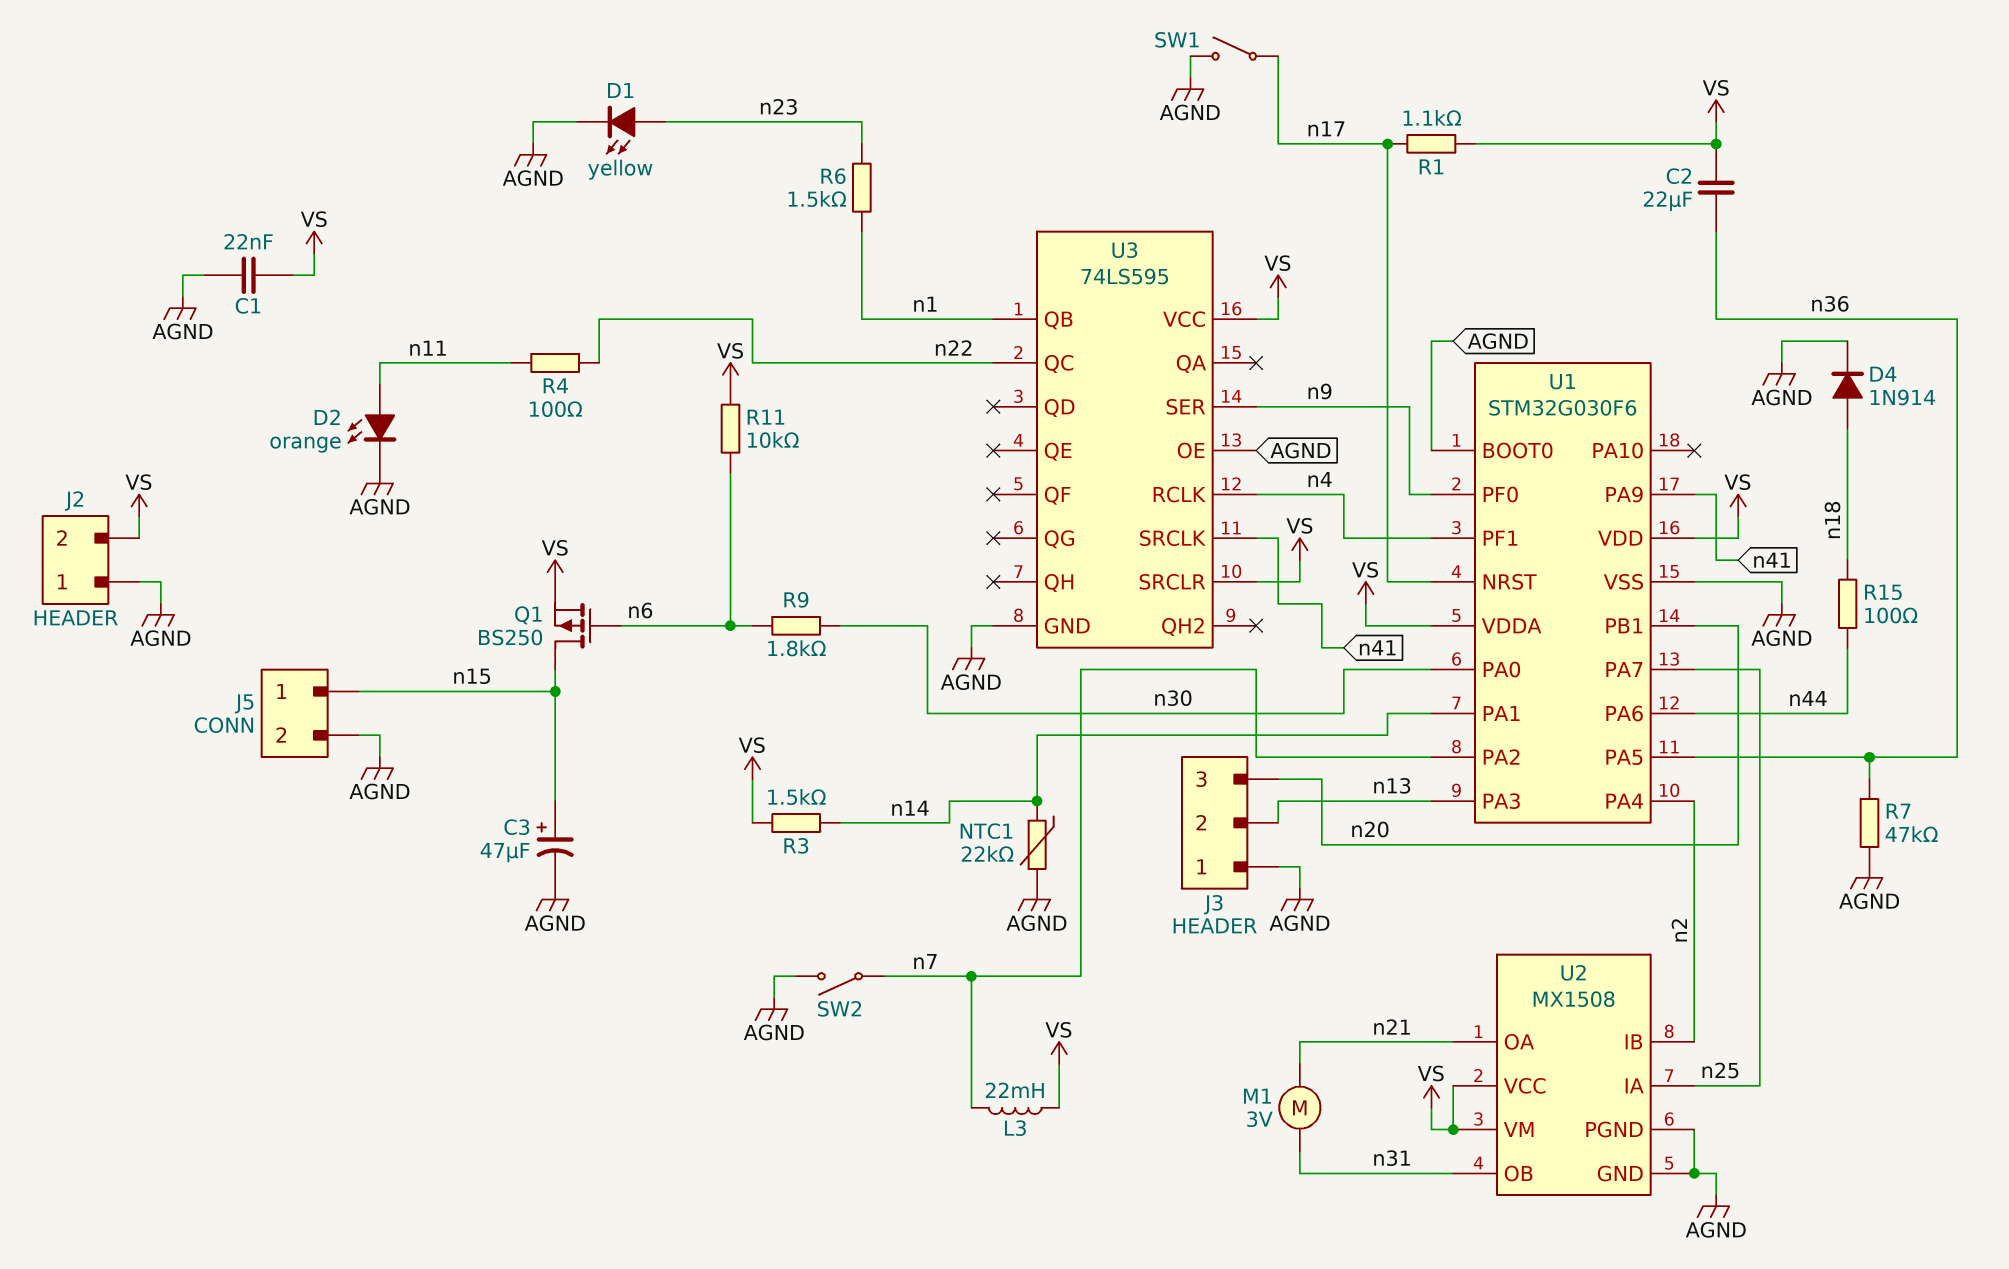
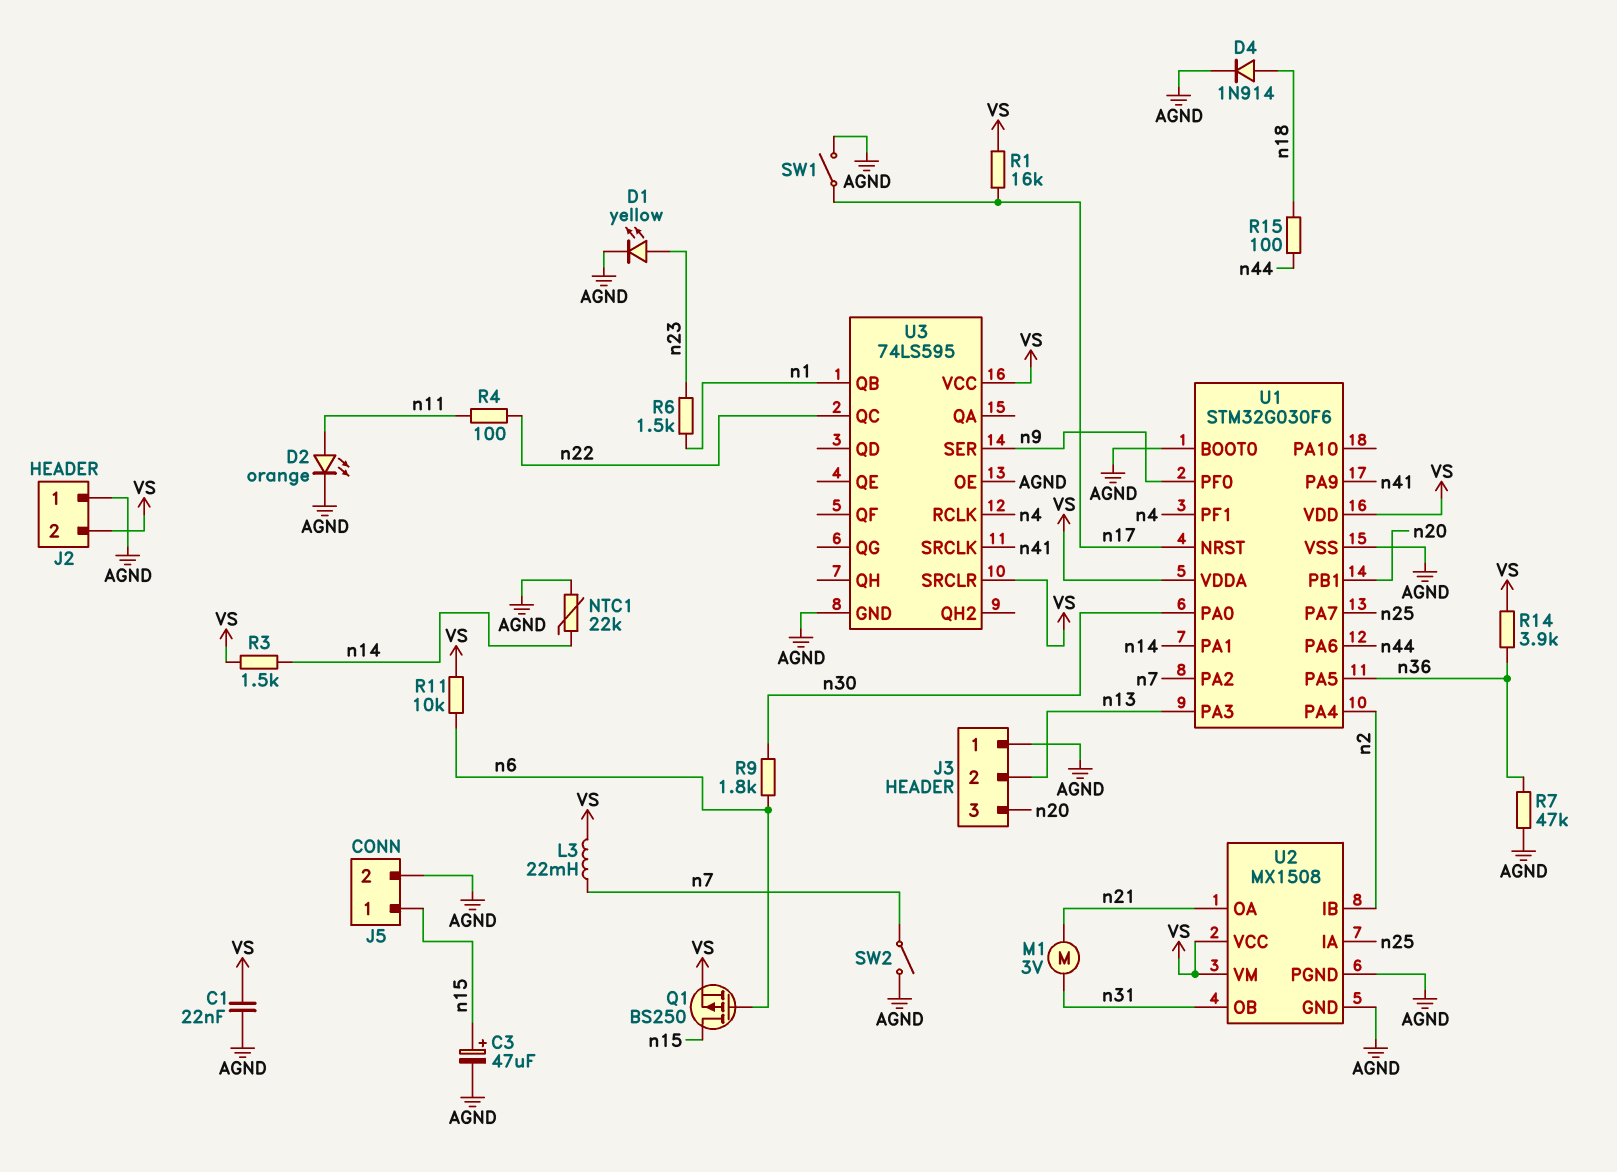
C2: 22uF (VS, n36) -> none
R1: 1.1k (VS, n17) -> 16k (VS, n17)
R14: none -> 3.9k (VS, n36)

